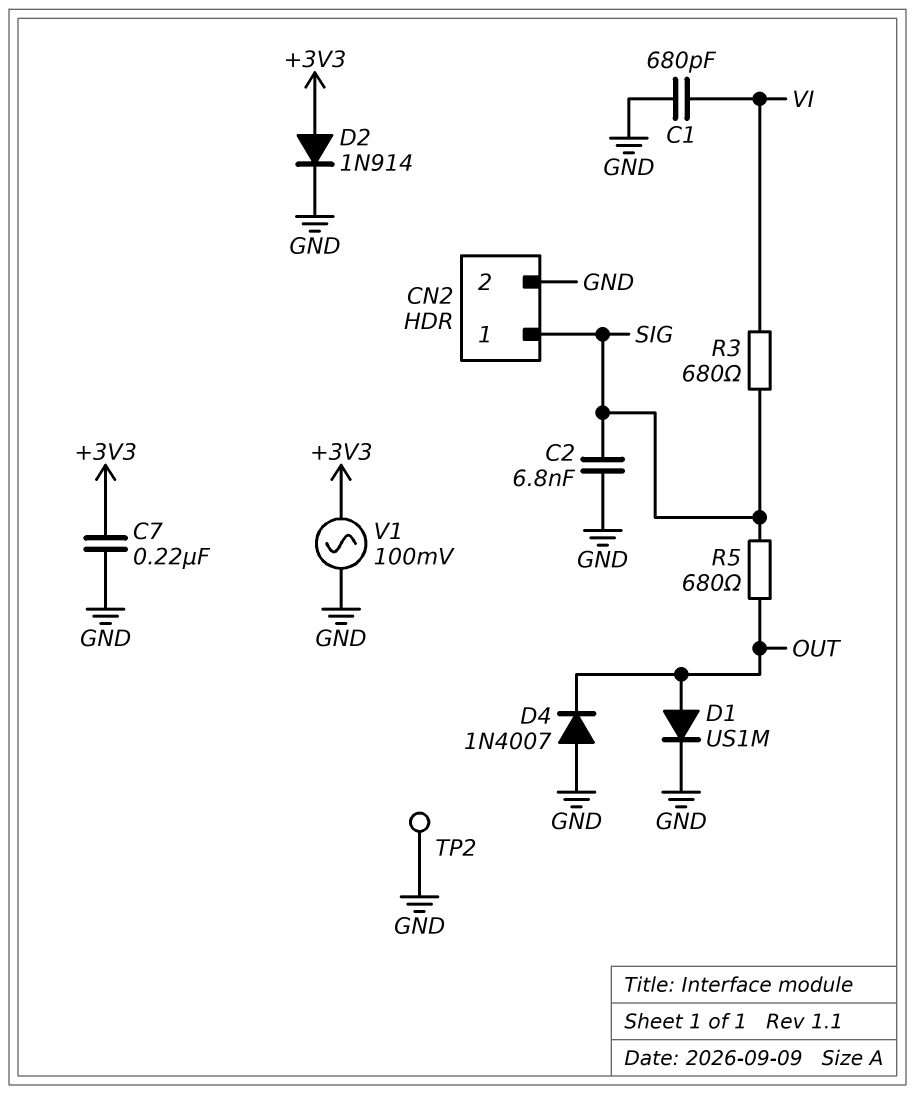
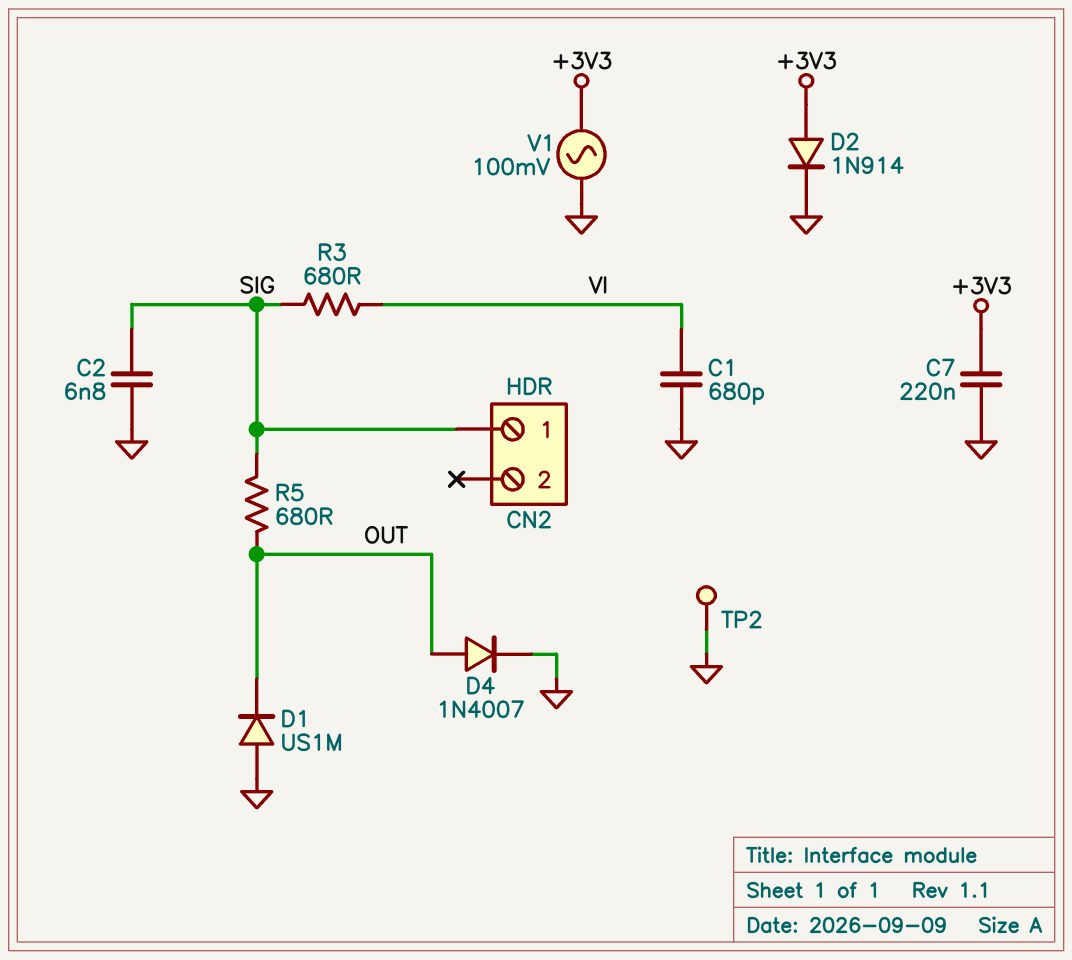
CN2 pin 2: GND -> none
D1: diode US1M (A OUT, K GND) -> diode US1M (A GND, K OUT)
D4: diode 1N4007 (A GND, K OUT) -> diode 1N4007 (A OUT, K GND)

